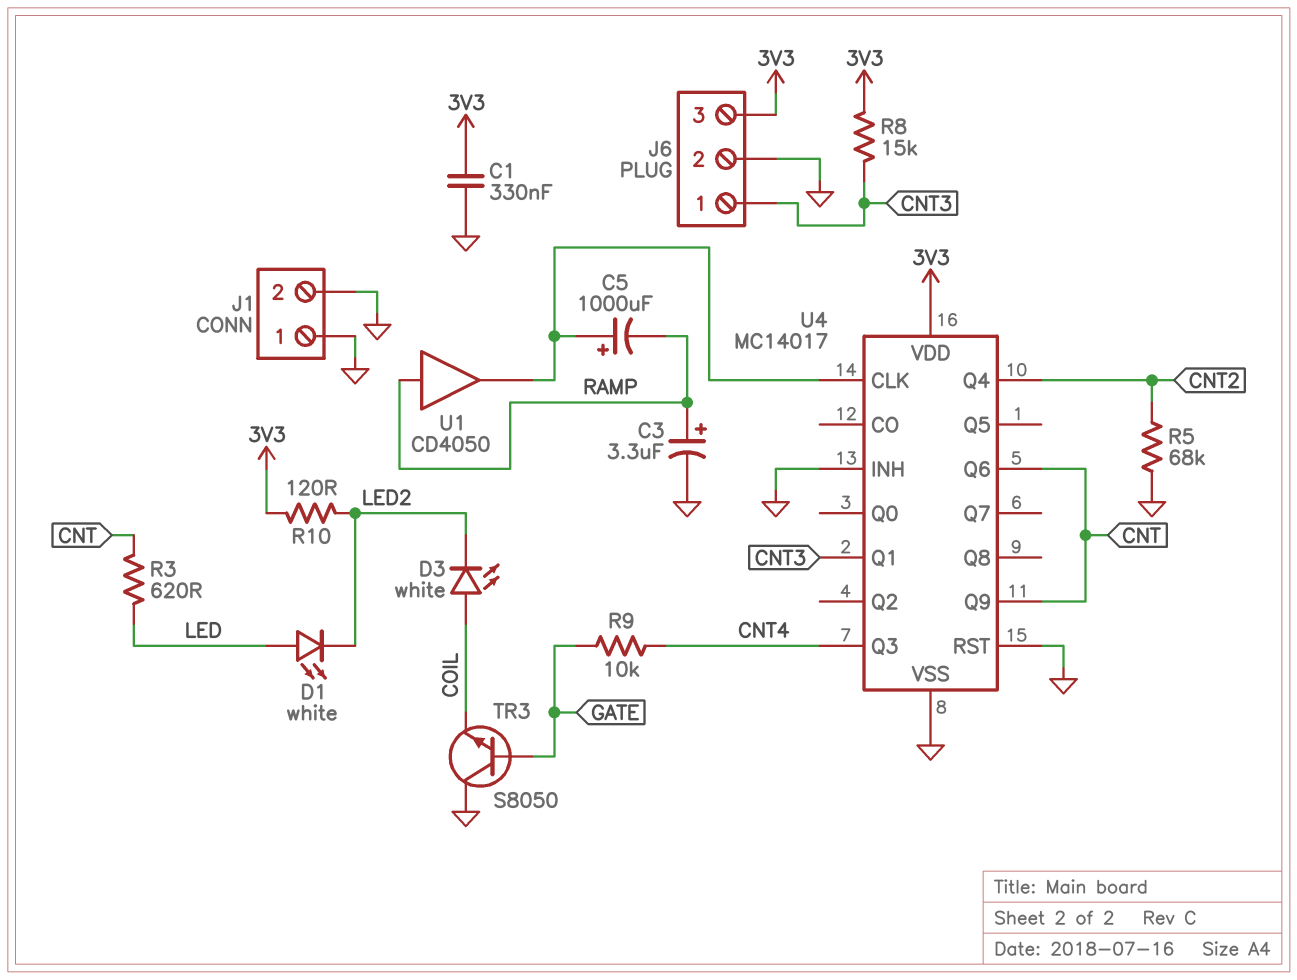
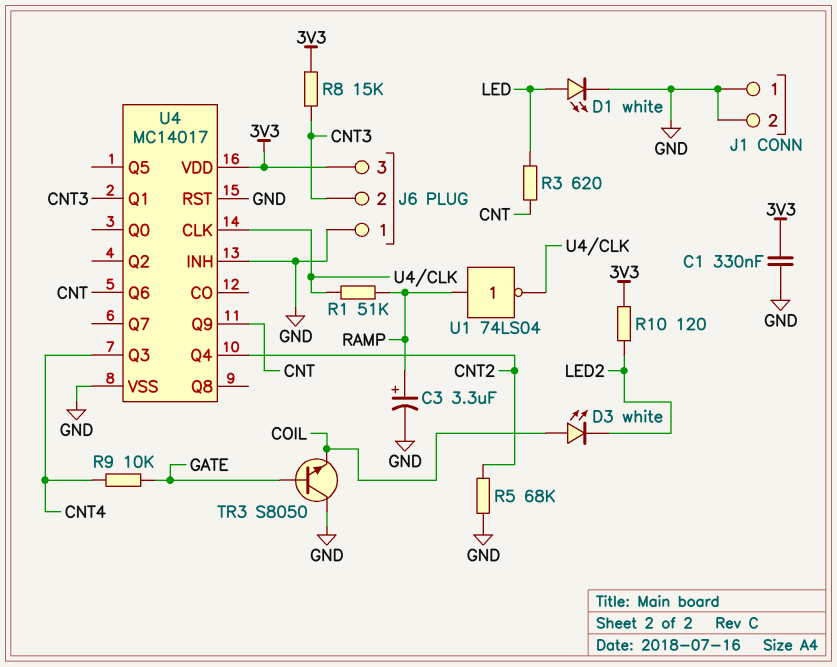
C5: 1000uF (plus U4/CLK, minus RAMP) -> none
D1: LED white (A LED, K LED2) -> LED white (A LED, K GND)
J6 pin 1: CNT3 -> GND
J6 pin 2: GND -> CNT3
R1: none -> 51k (RAMP, U4/CLK)
U1: buffer CD4050 (in RAMP, out U4/CLK) -> NOT 74LS04 (in RAMP, out U4/CLK)

